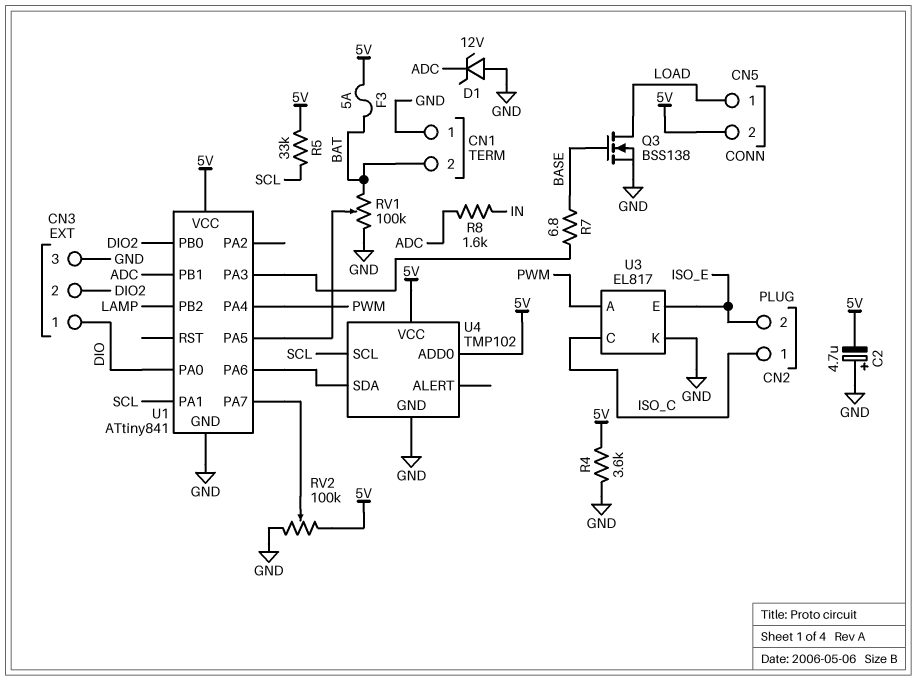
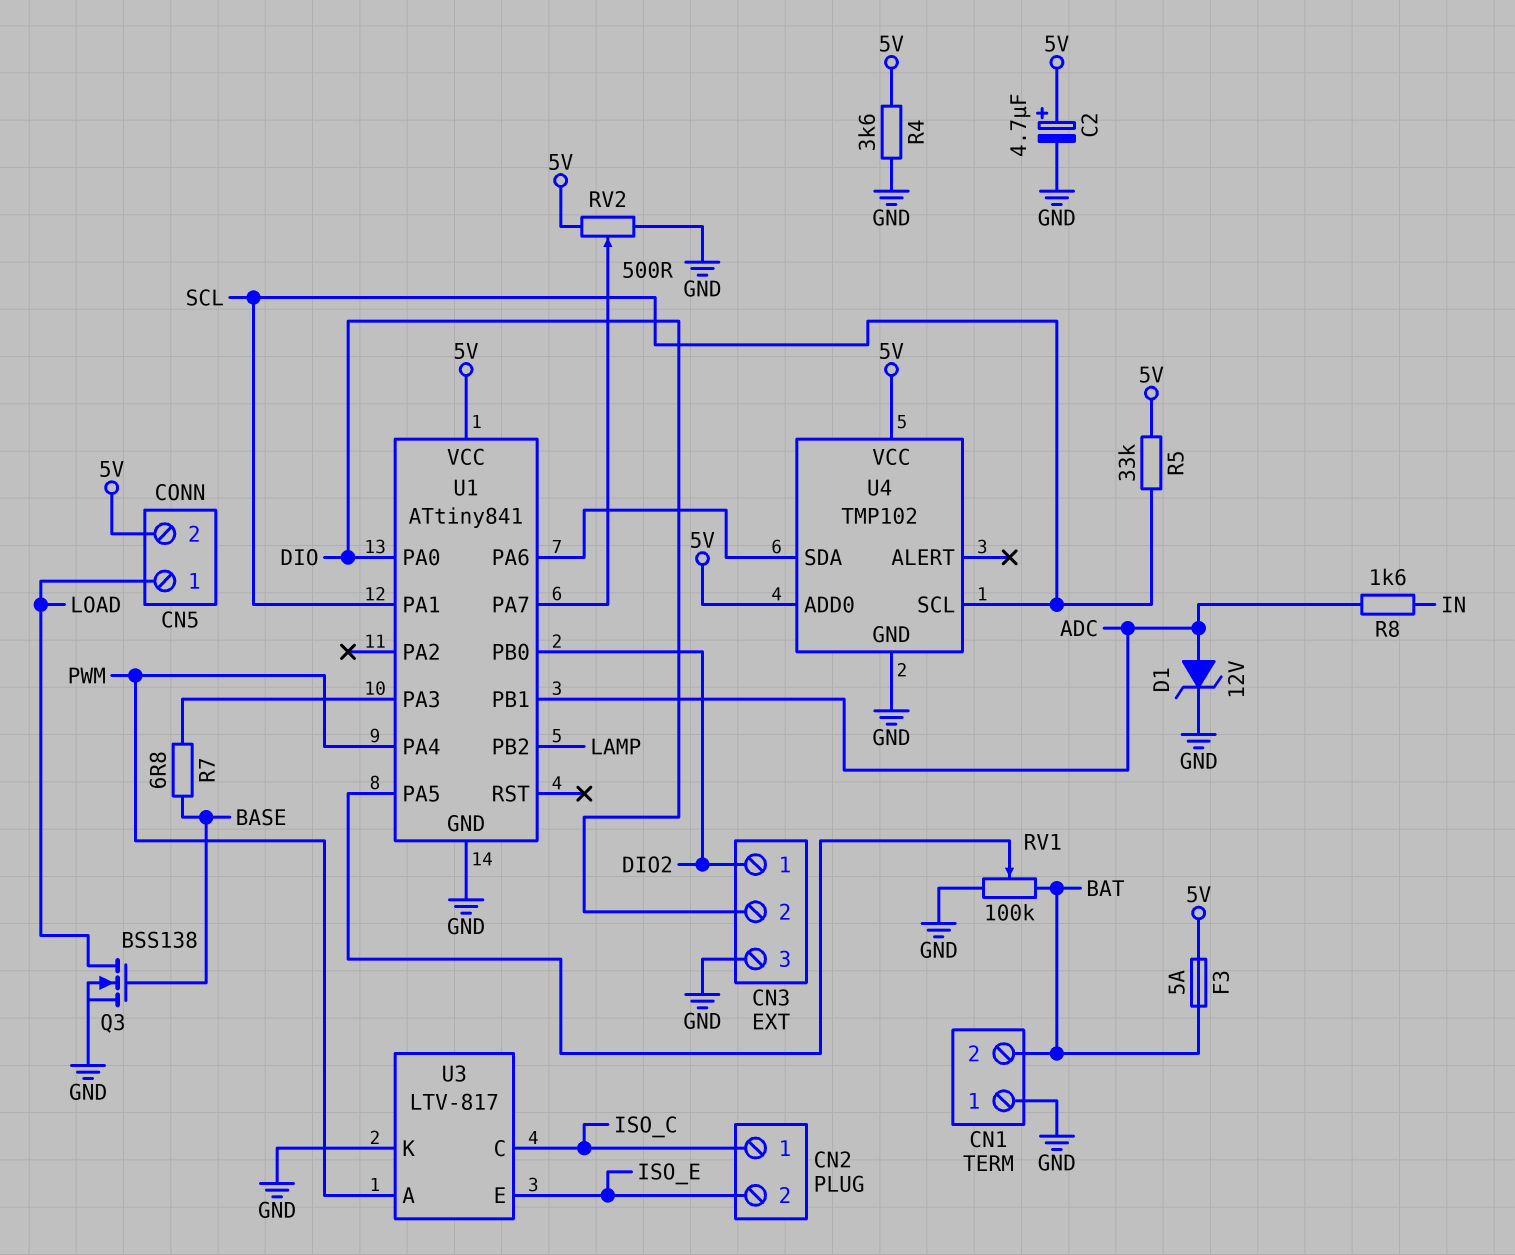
C2: 4.7uF (plus GND, minus 5V) -> 4.7uF (plus 5V, minus GND)
CN3 pin 1: DIO -> DIO2
CN3 pin 2: DIO2 -> DIO
D1: zener 12V (A GND, K ADC) -> zener 12V (A ADC, K GND)
RV2: 100k (5V, GND, wiper U1/PA7) -> 500 (5V, GND, wiper U1/PA7)
U3: EL817 -> LTV-817

